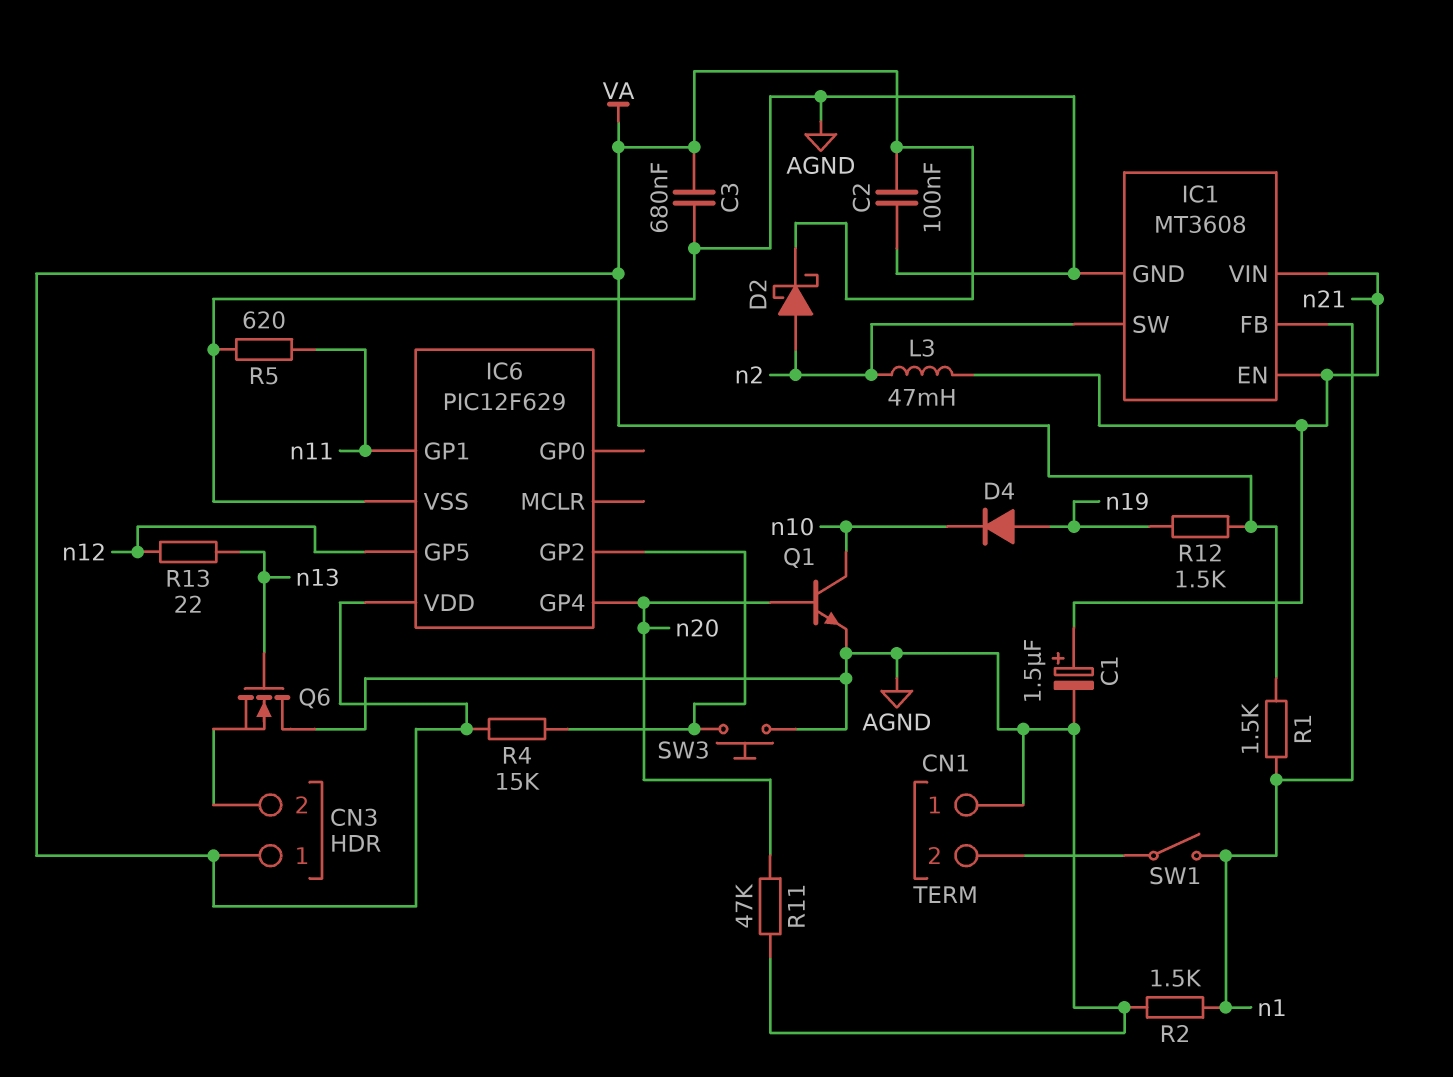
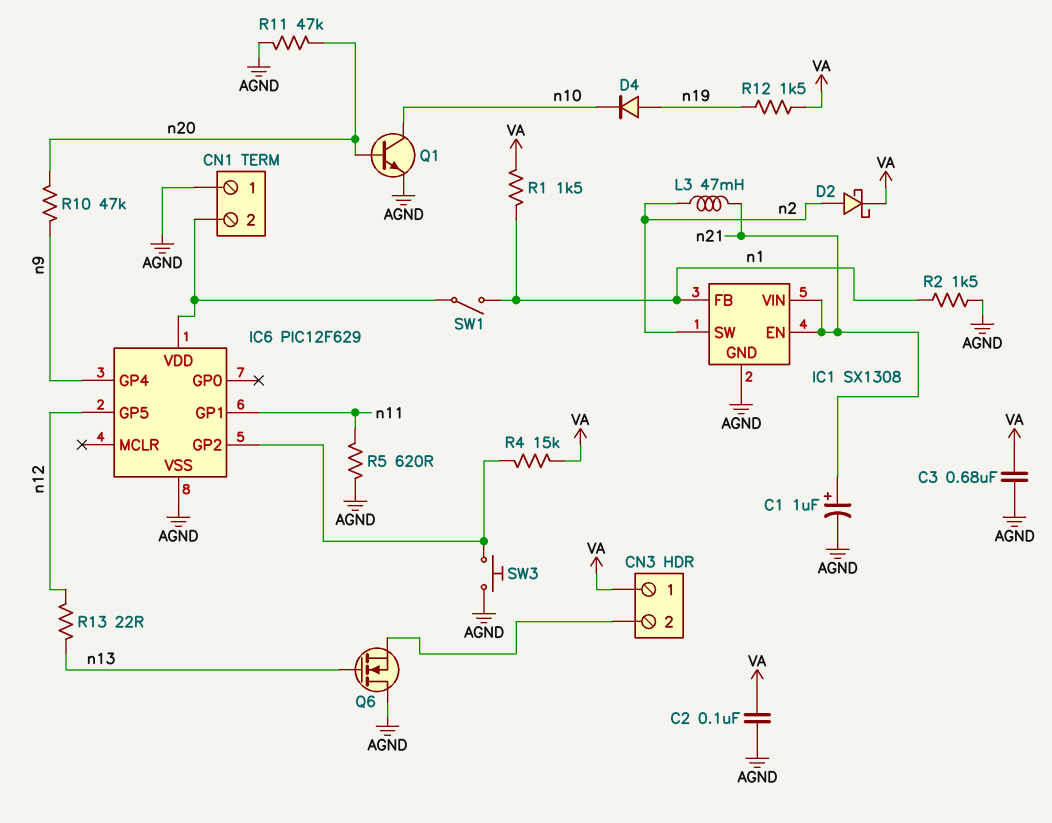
C1: 1.5uF (plus n21, minus AGND) -> 1uF (plus n21, minus AGND)
IC1: MT3608 -> SX1308
IC6 pin GP4: n20 -> n9
IC6 pin VDD: VA -> CN1/2
R10: none -> 47k (n9, n20)

